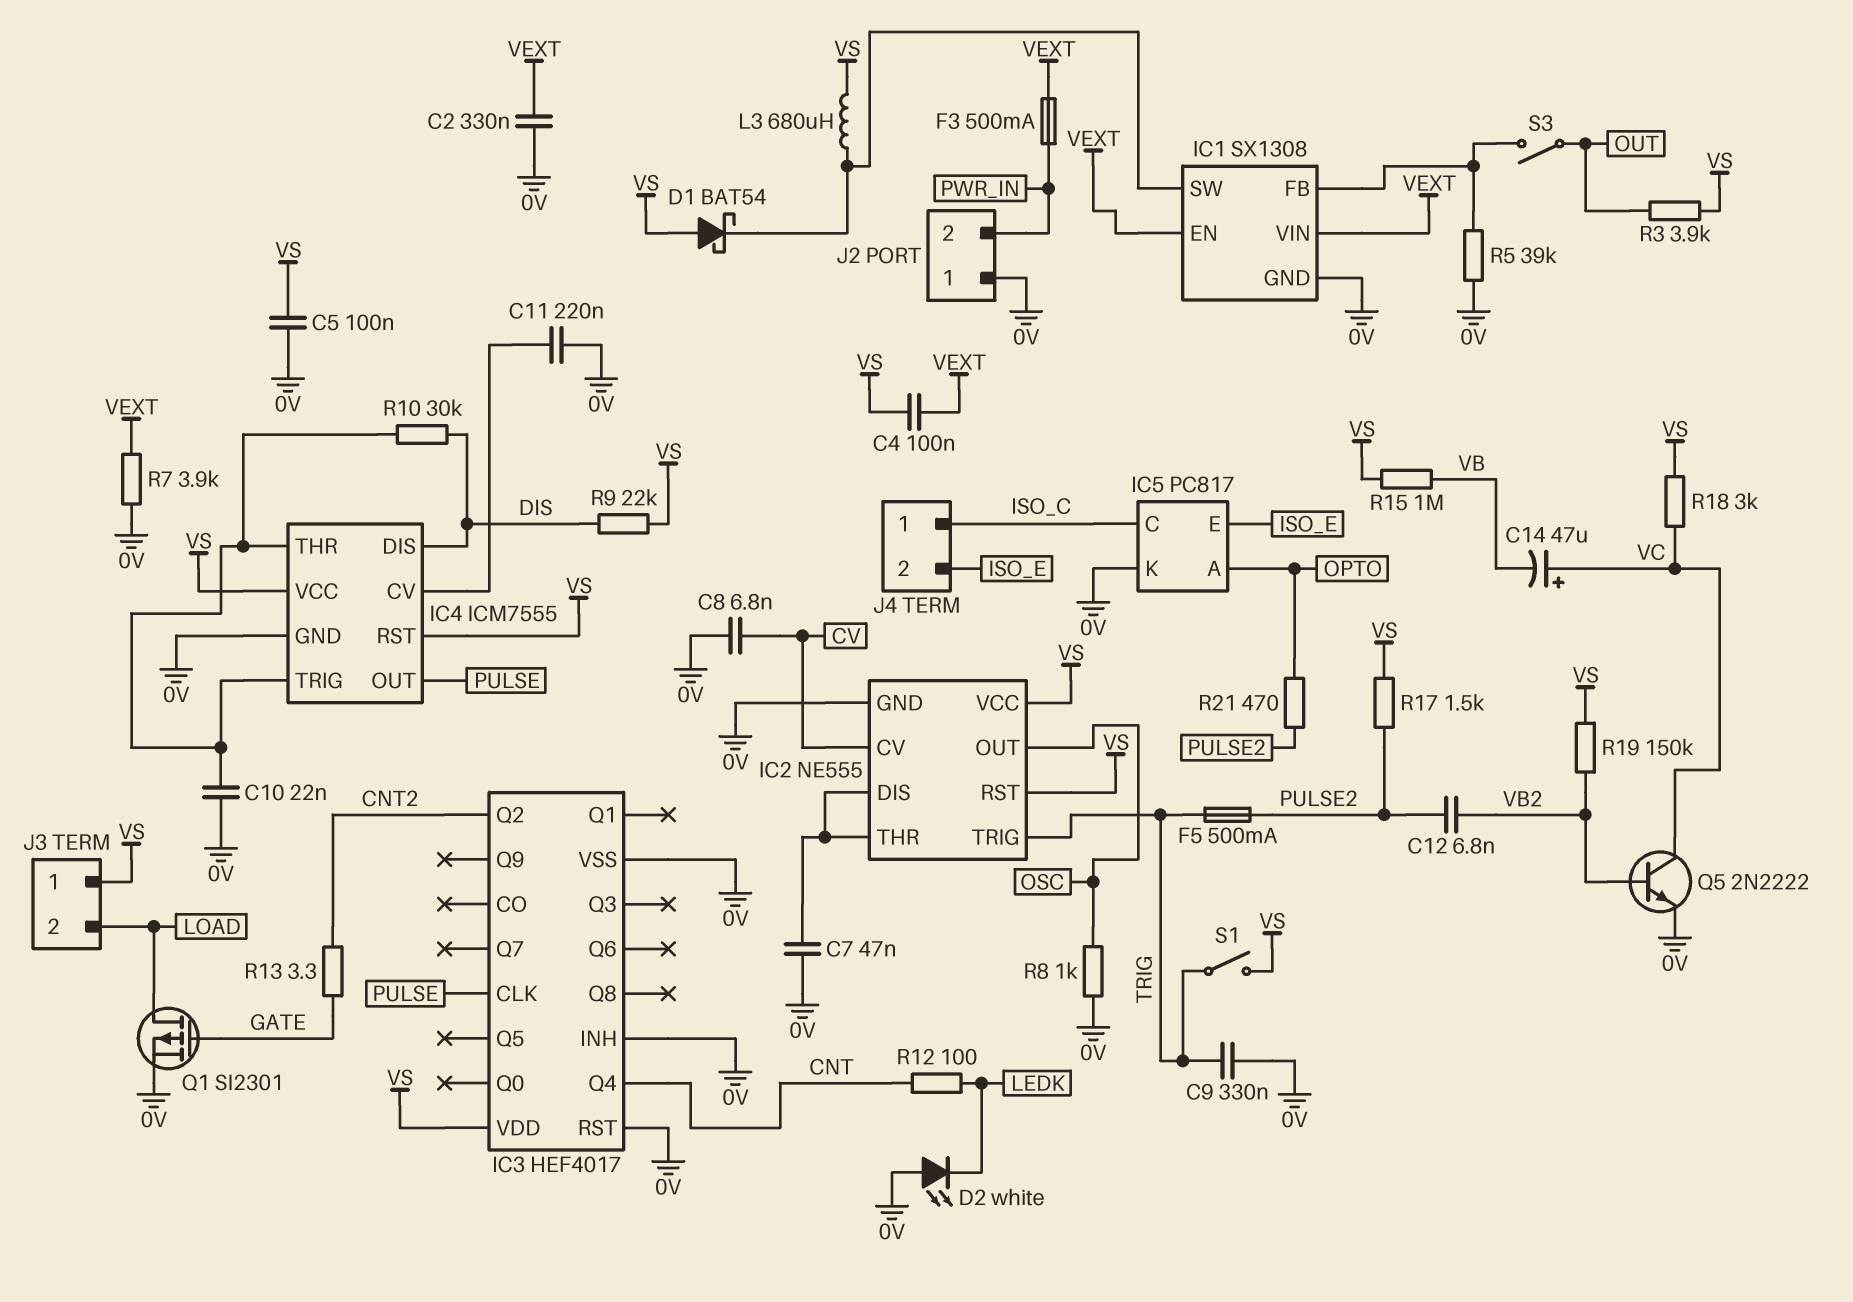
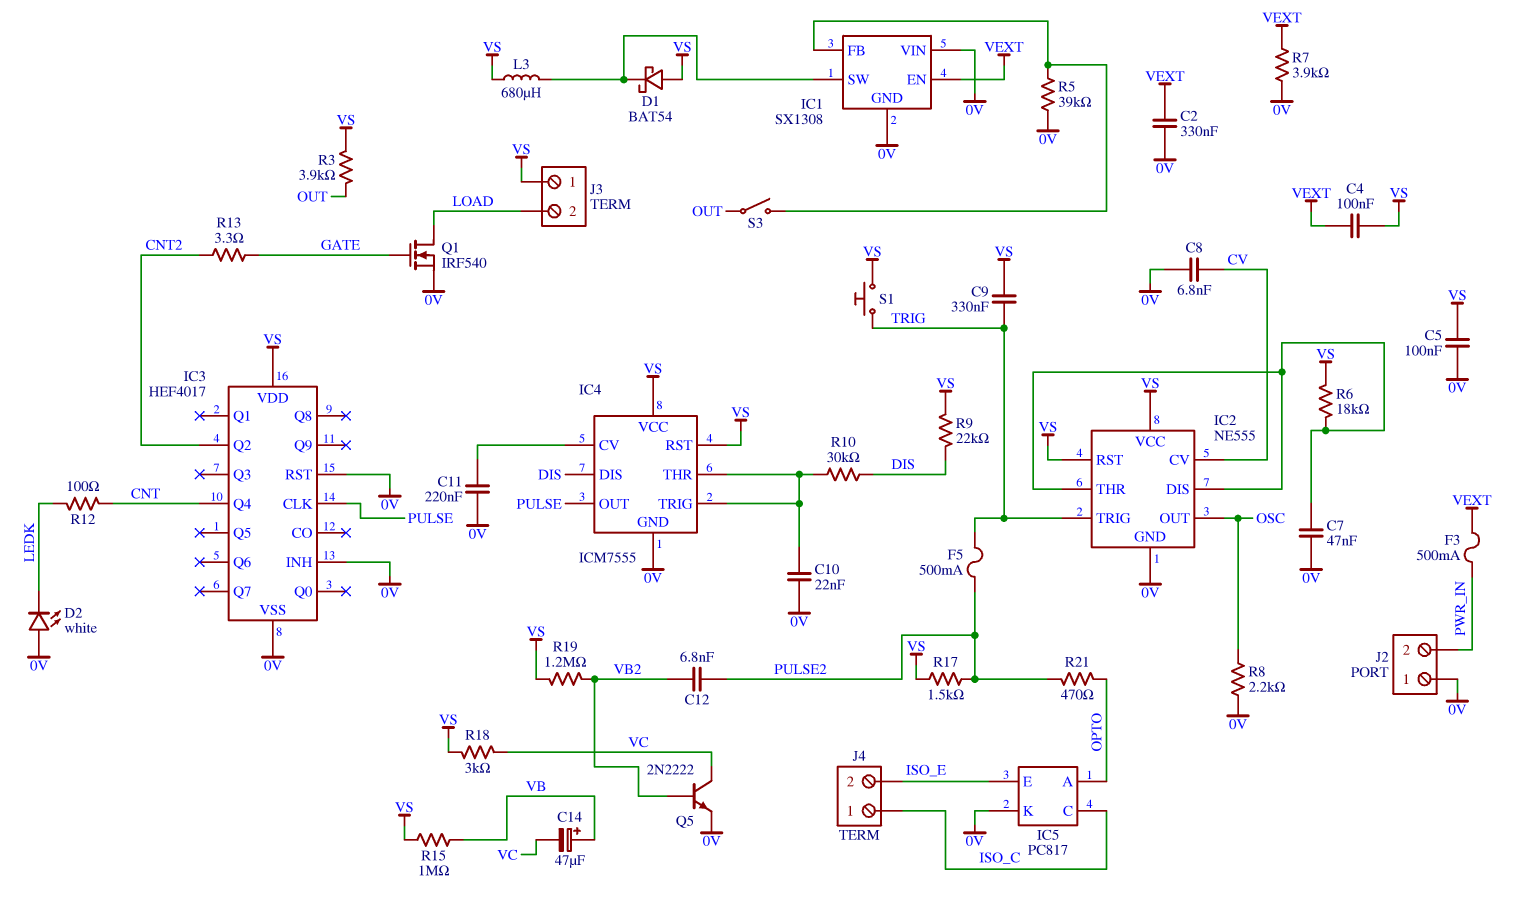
C9: 330nF (0V, TRIG) -> 330nF (TRIG, VS)
C14: 47uF (plus VC, minus VB) -> 47uF (plus VB, minus VC)
IC1 pin VIN: VEXT -> 0V
Q1: PMOS SI2301 (G GATE, D LOAD, S 0V) -> NMOS IRF540 (G GATE, D LOAD, S 0V)
R6: none -> 18k (IC2/DIS, VS)
R8: 1k (0V, OSC) -> 2.2k (0V, OSC)
R19: 150k (VB2, VS) -> 1.2M (VB2, VS)
S1: switch (TRIG, VS) -> button (TRIG, VS)

